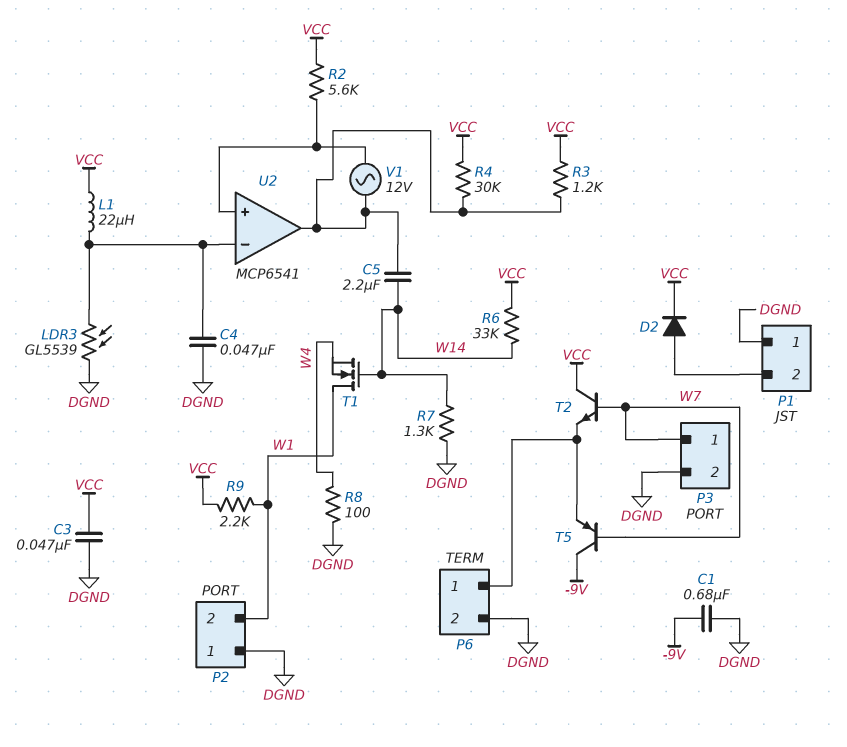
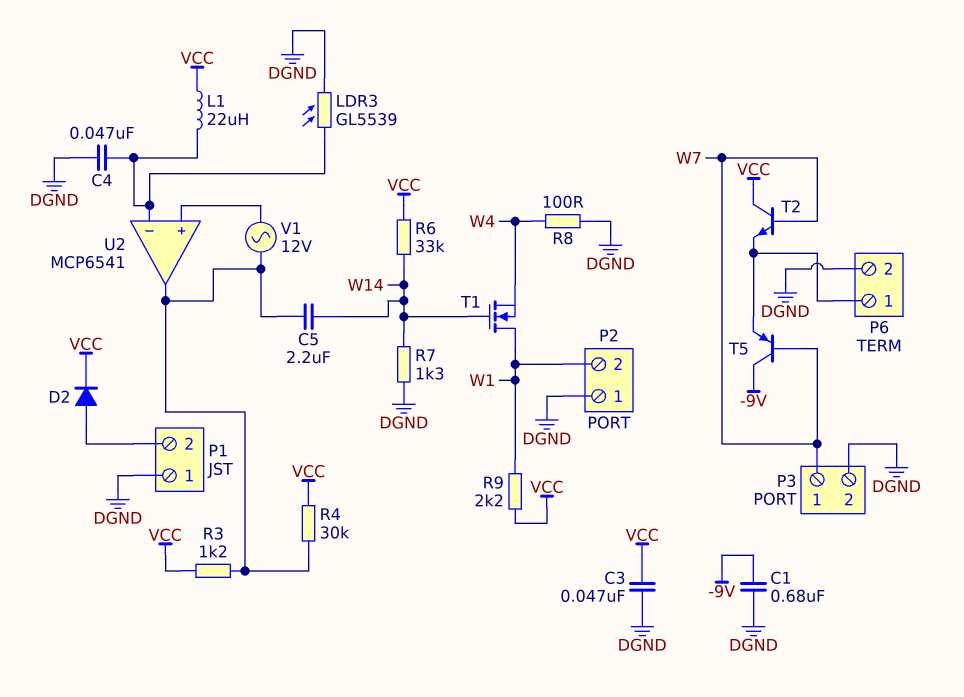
R2: 5.6k (U2/in+, VCC) -> none

